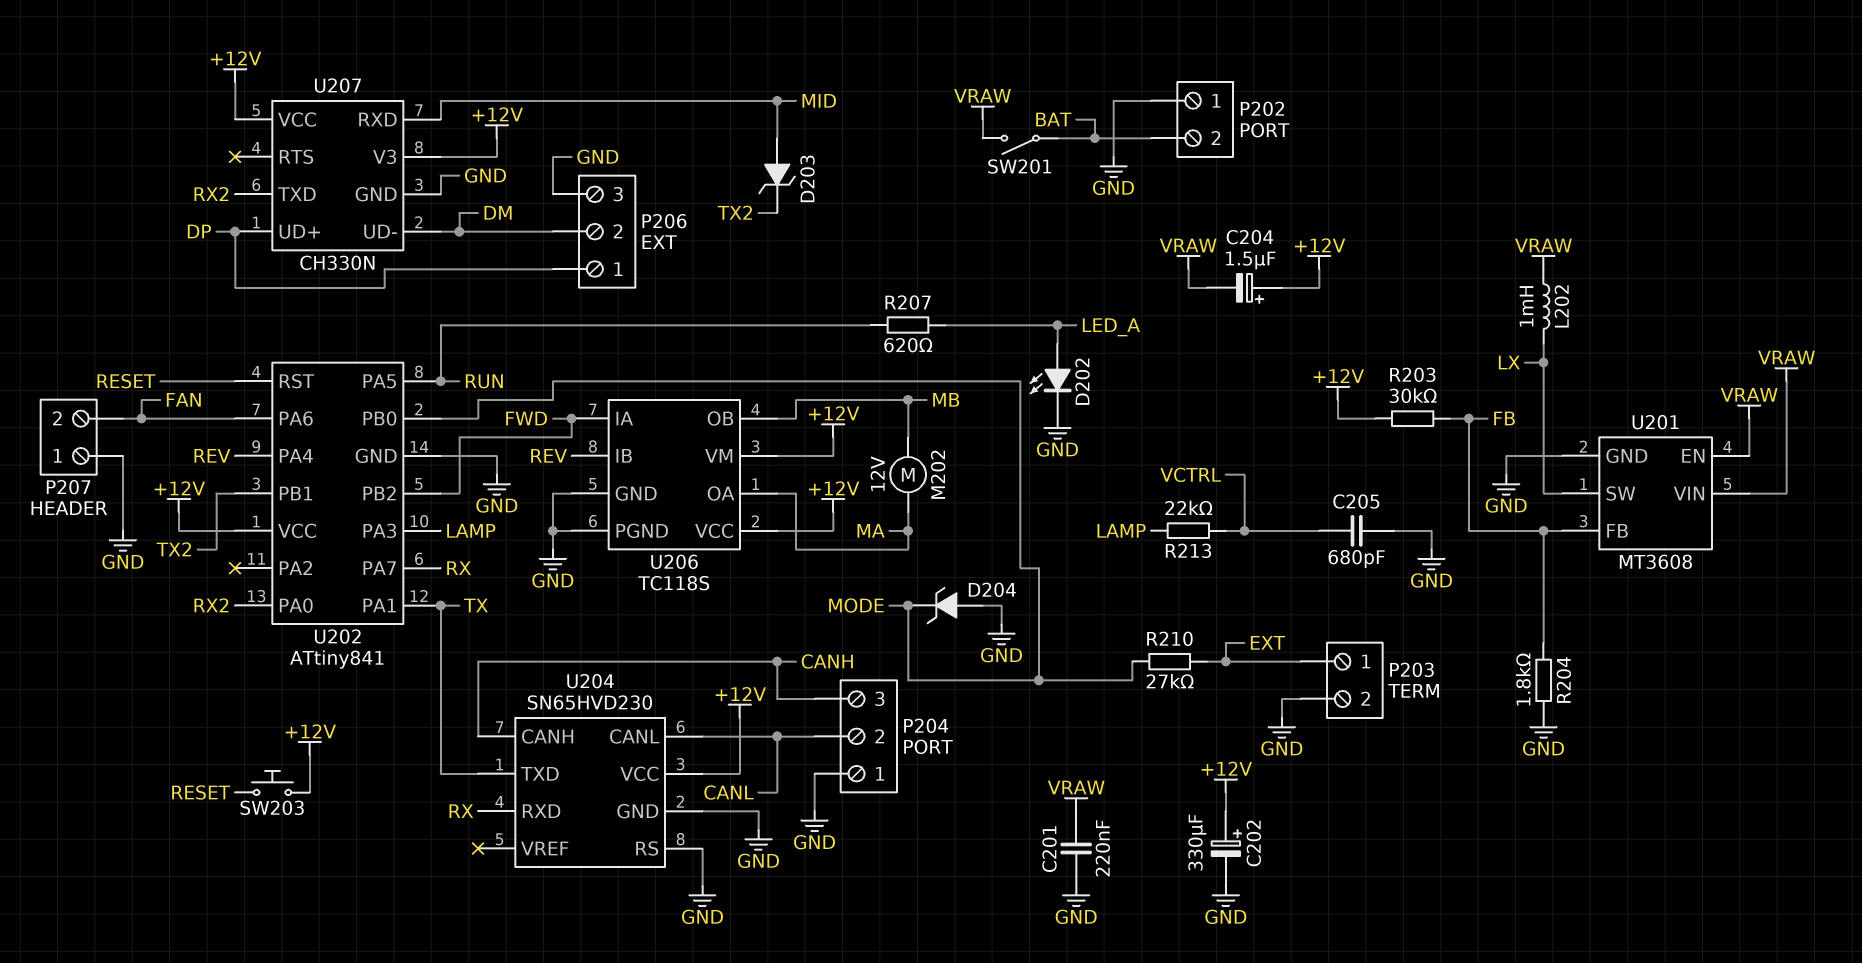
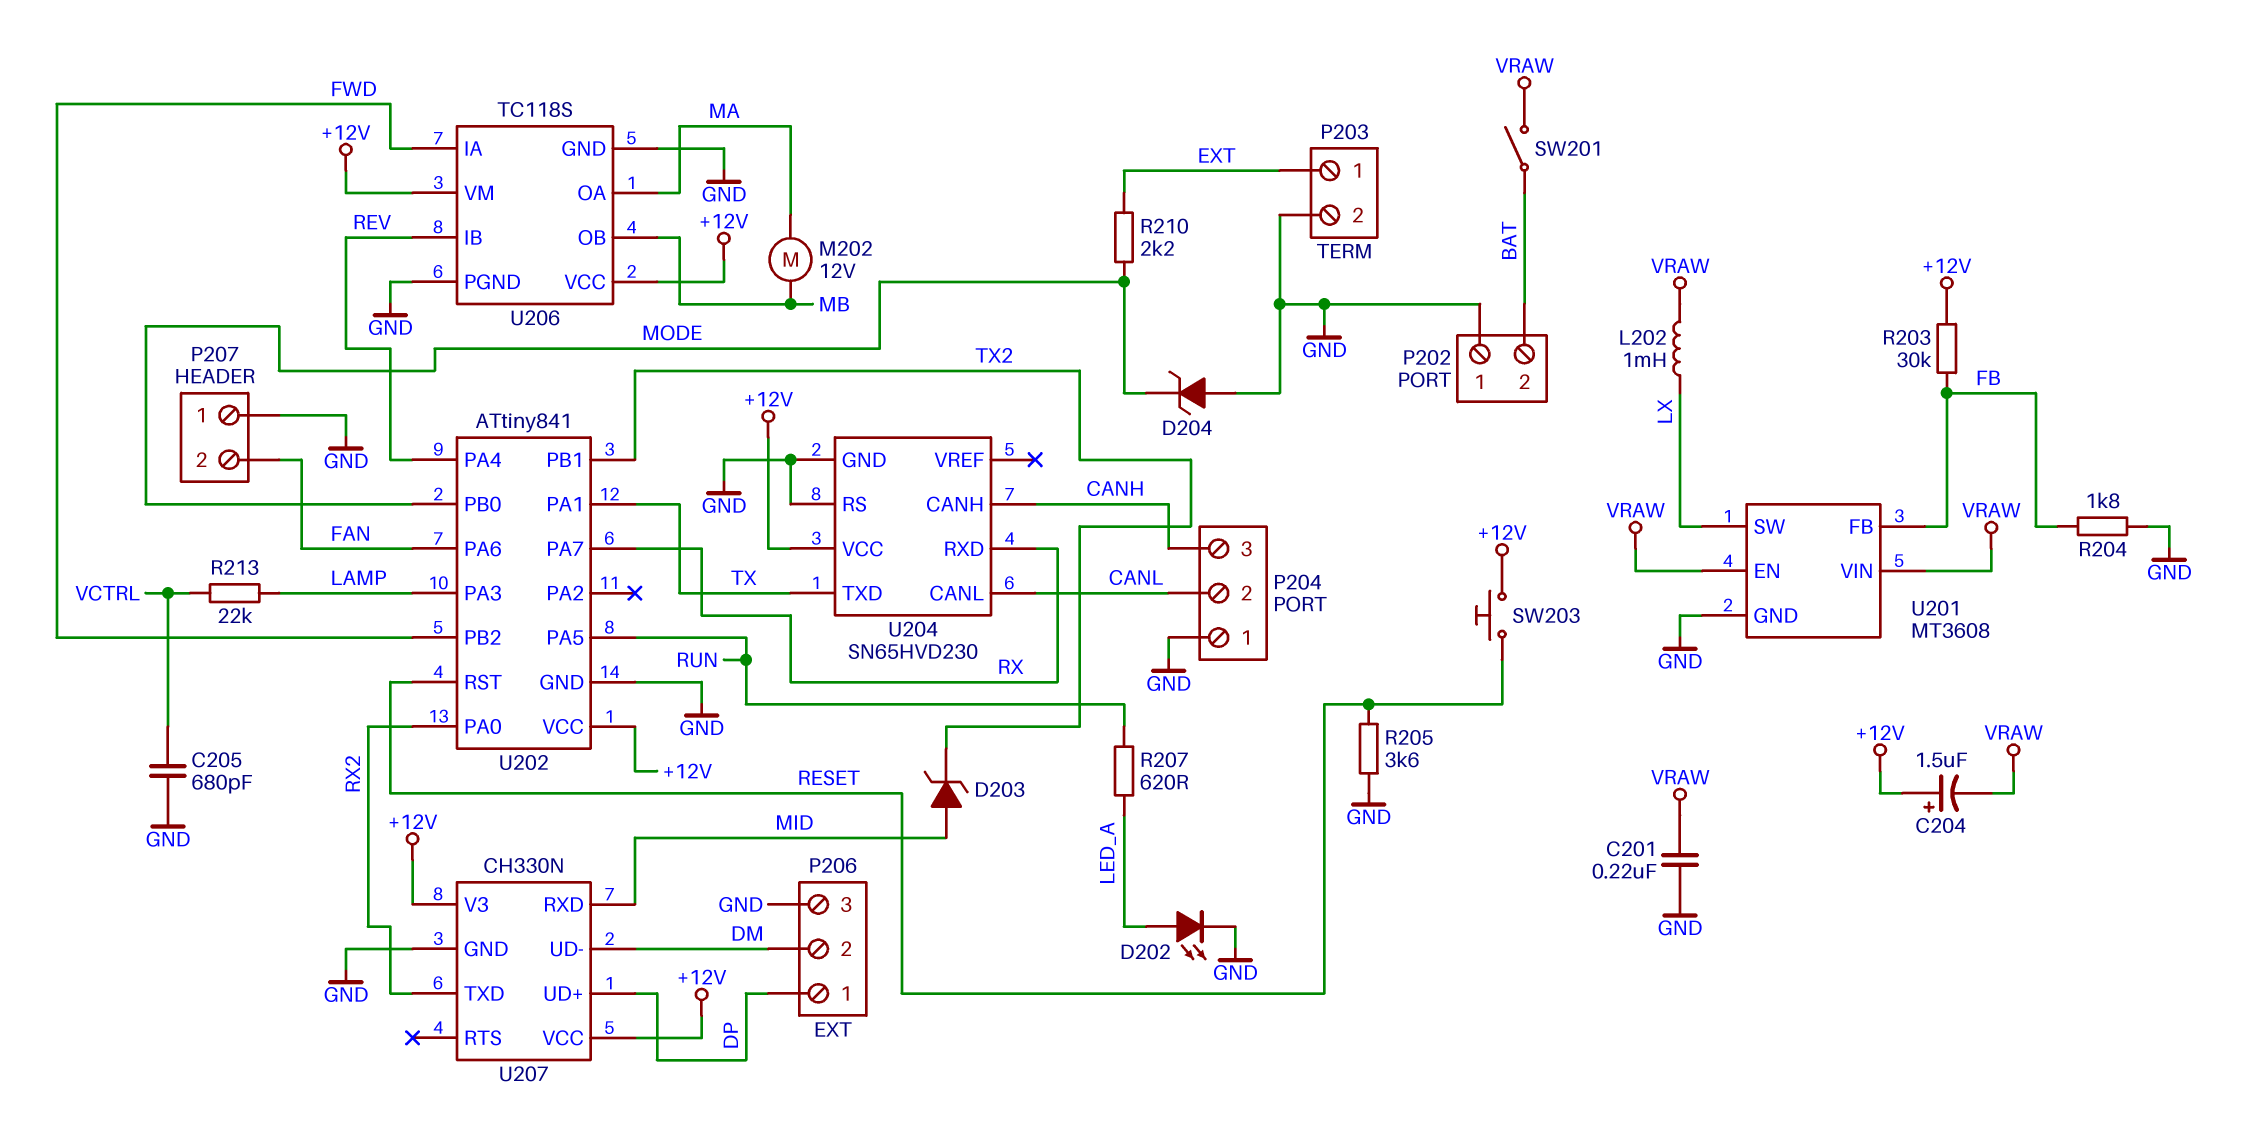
C202: 330uF (plus +12V, minus GND) -> none
R205: none -> 3.6k (GND, RESET)
R210: 27k (EXT, MODE) -> 2.2k (EXT, MODE)

